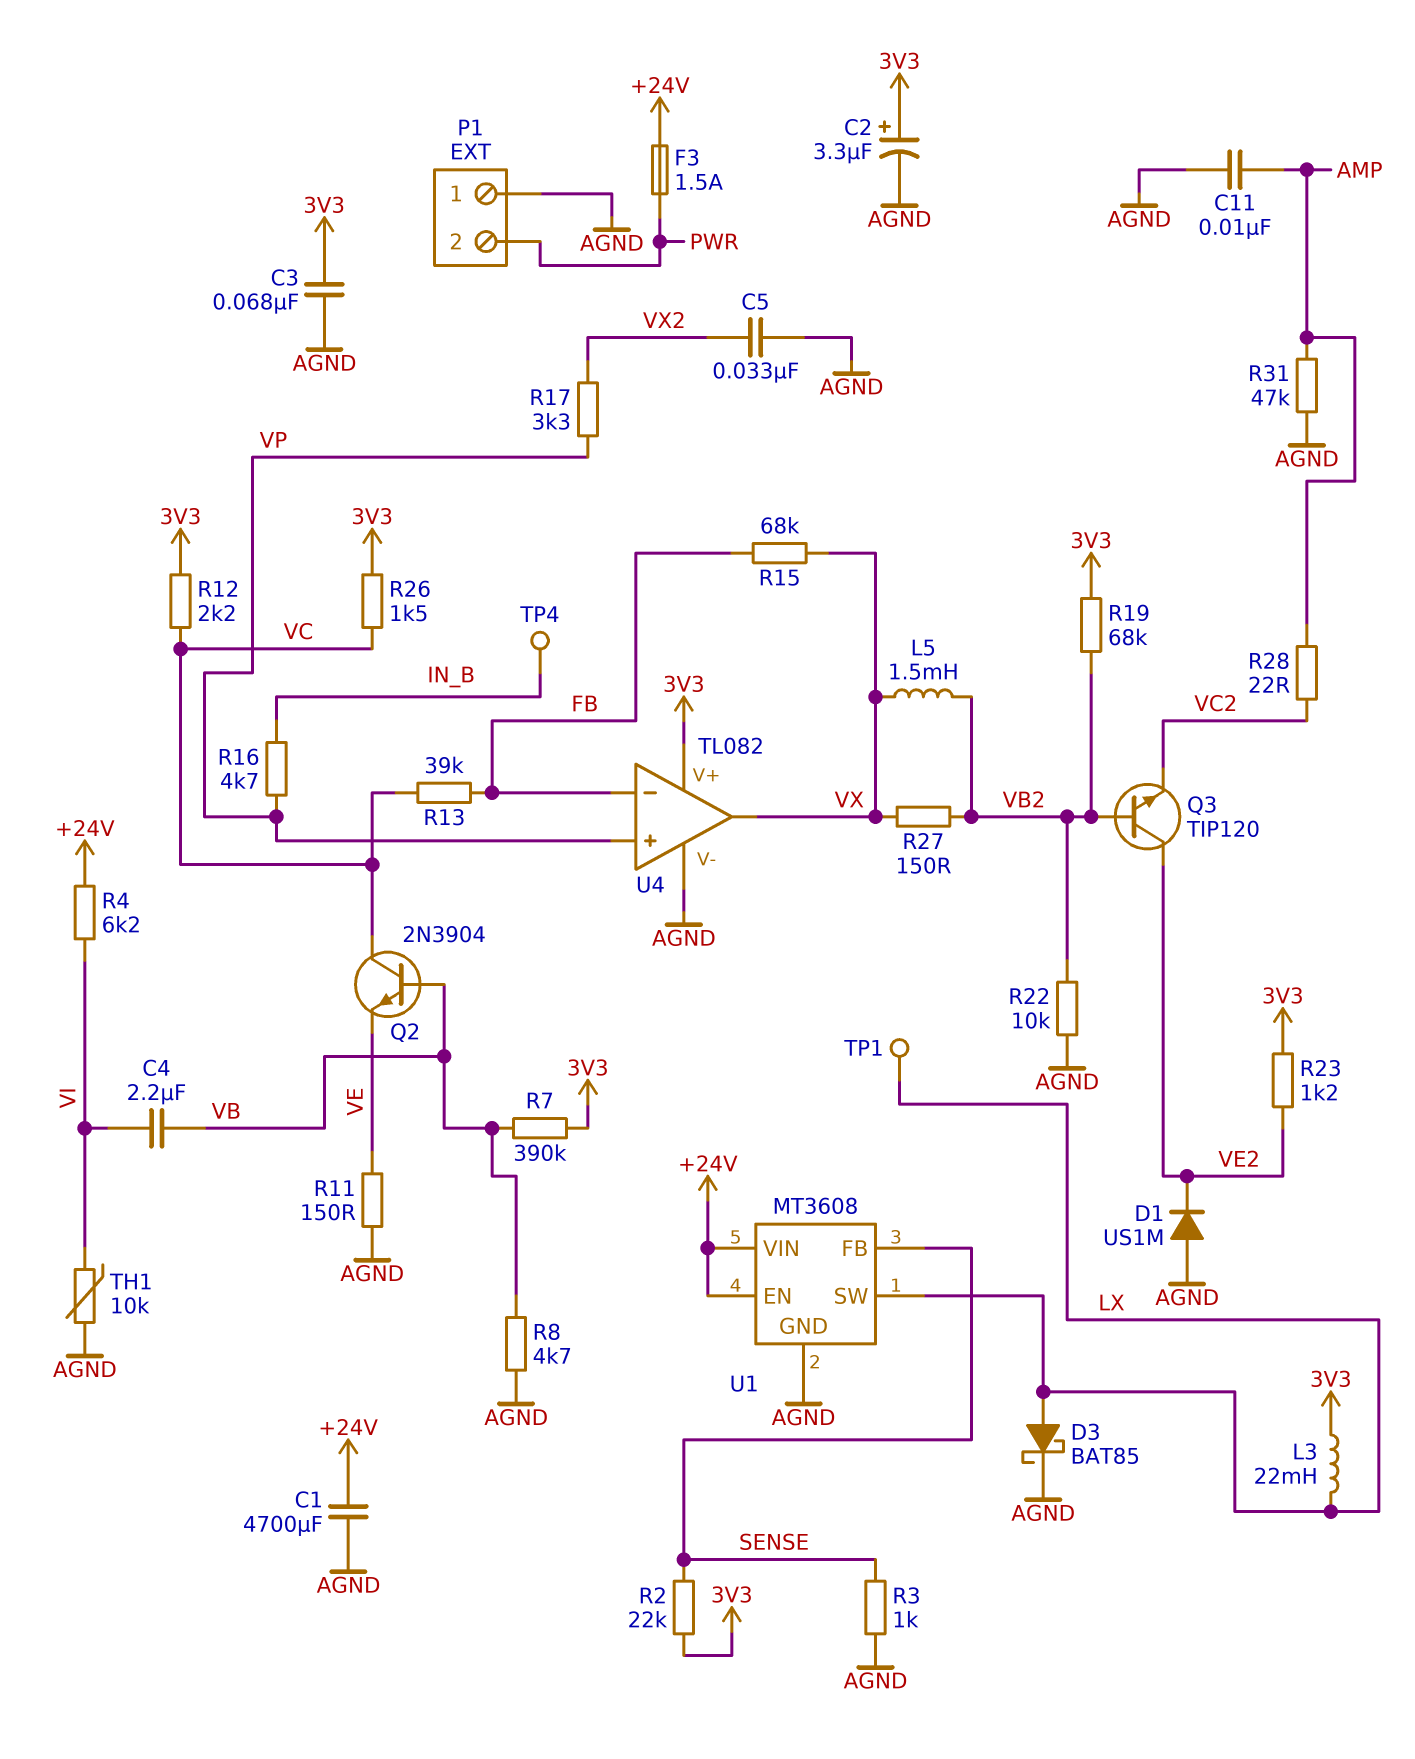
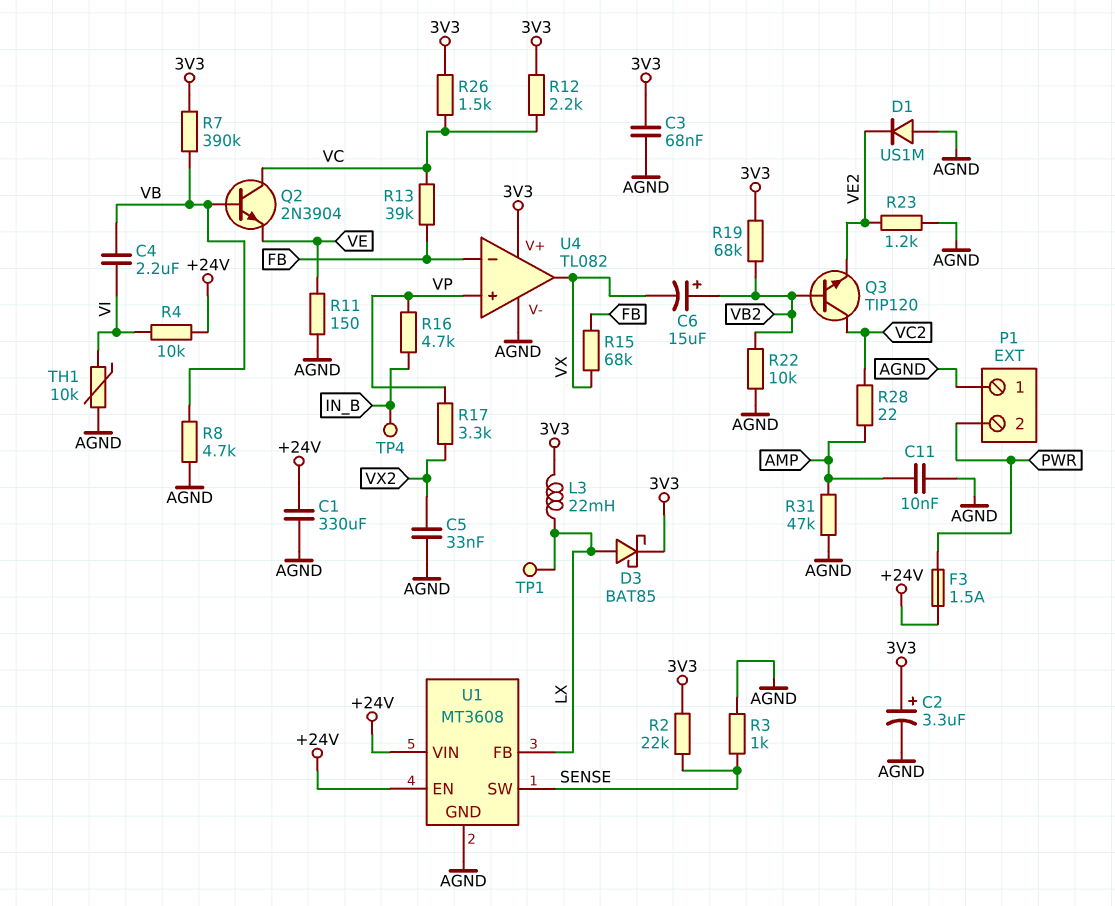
C1: 4700uF (+24V, AGND) -> 330uF (+24V, AGND)
C6: none -> 15uF (plus VB2, minus VX)
D3: schottky BAT85 (A LX, K AGND) -> schottky BAT85 (A LX, K 3V3)
L5: 1.5mH (VB2, VX) -> none
Q3: NPN TIP120 (B VB2, C VE2, E VC2) -> NPN TIP120 (B VB2, C VC2, E VE2)
R4: 6.2k (+24V, VI) -> 10k (+24V, VI)
R23: 1.2k (3V3, VE2) -> 1.2k (AGND, VE2)
R27: 150 (VB2, VX) -> none
U1 pin FB: SENSE -> LX
U1 pin SW: LX -> SENSE

